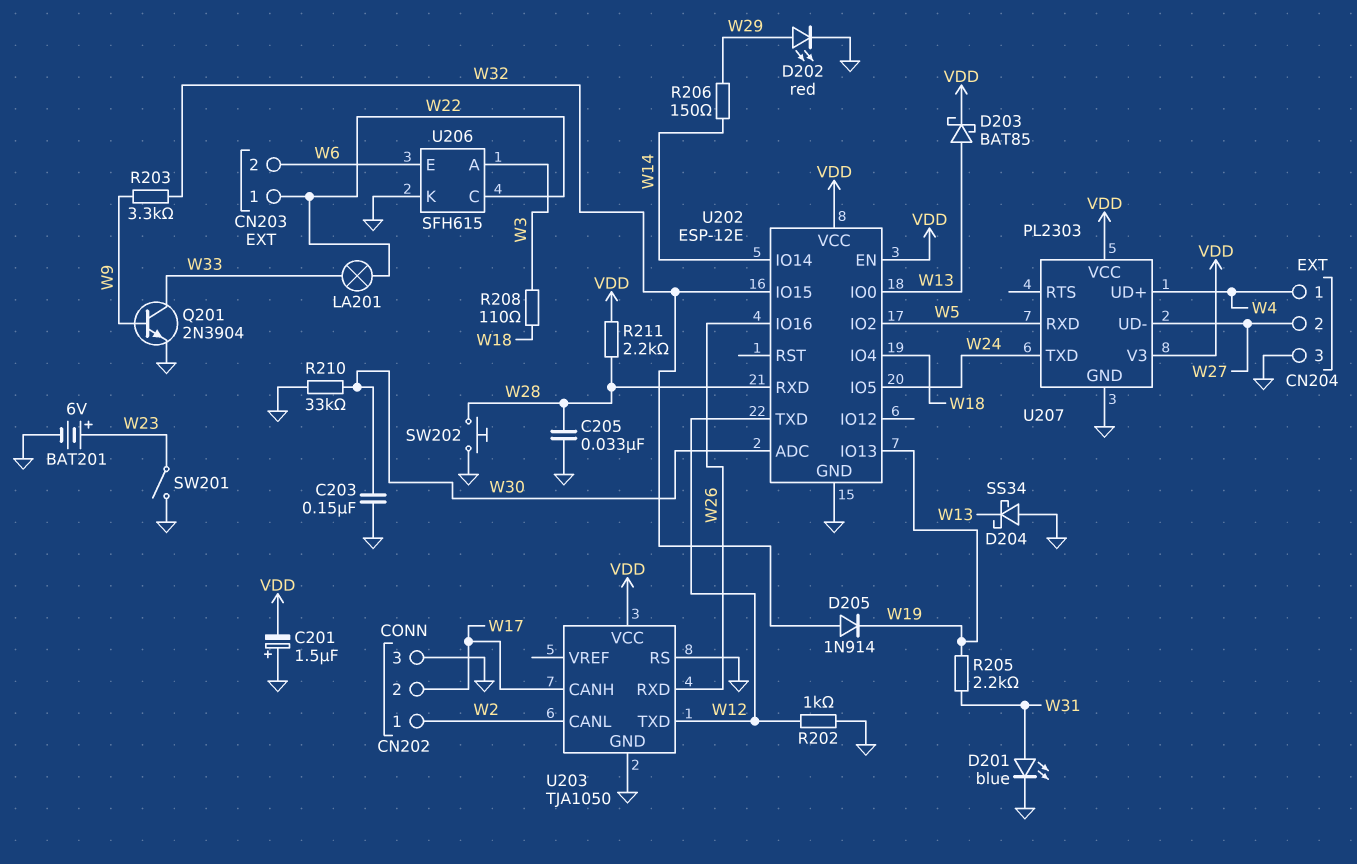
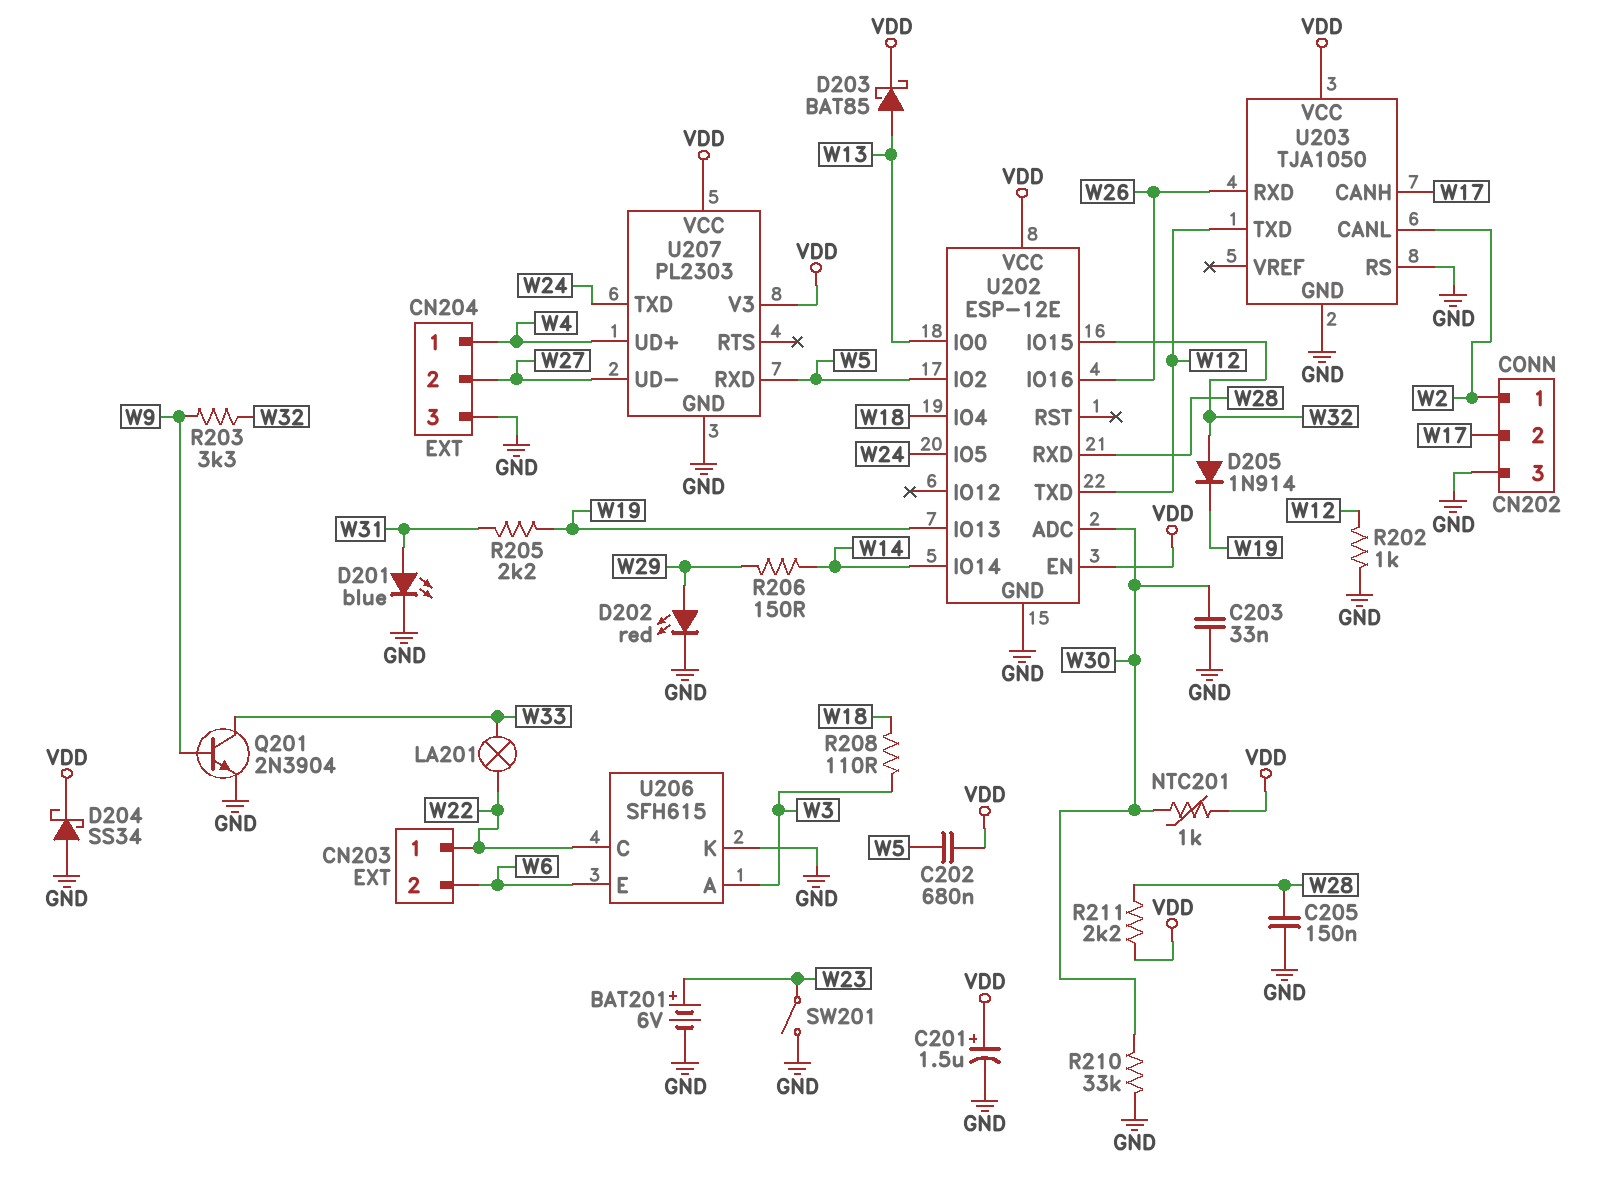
C201: 1.5uF (plus GND, minus VDD) -> 1.5uF (plus VDD, minus GND)
C202: none -> 680nF (VDD, W5)
C203: 150nF (GND, W30) -> 33nF (GND, W30)
C205: 33nF (GND, W28) -> 150nF (GND, W28)
D204: schottky SS34 (A GND, K W13) -> schottky SS34 (A GND, K VDD)
NTC201: none -> 1k (VDD, W30)
SW202: button (GND, W28) -> none

